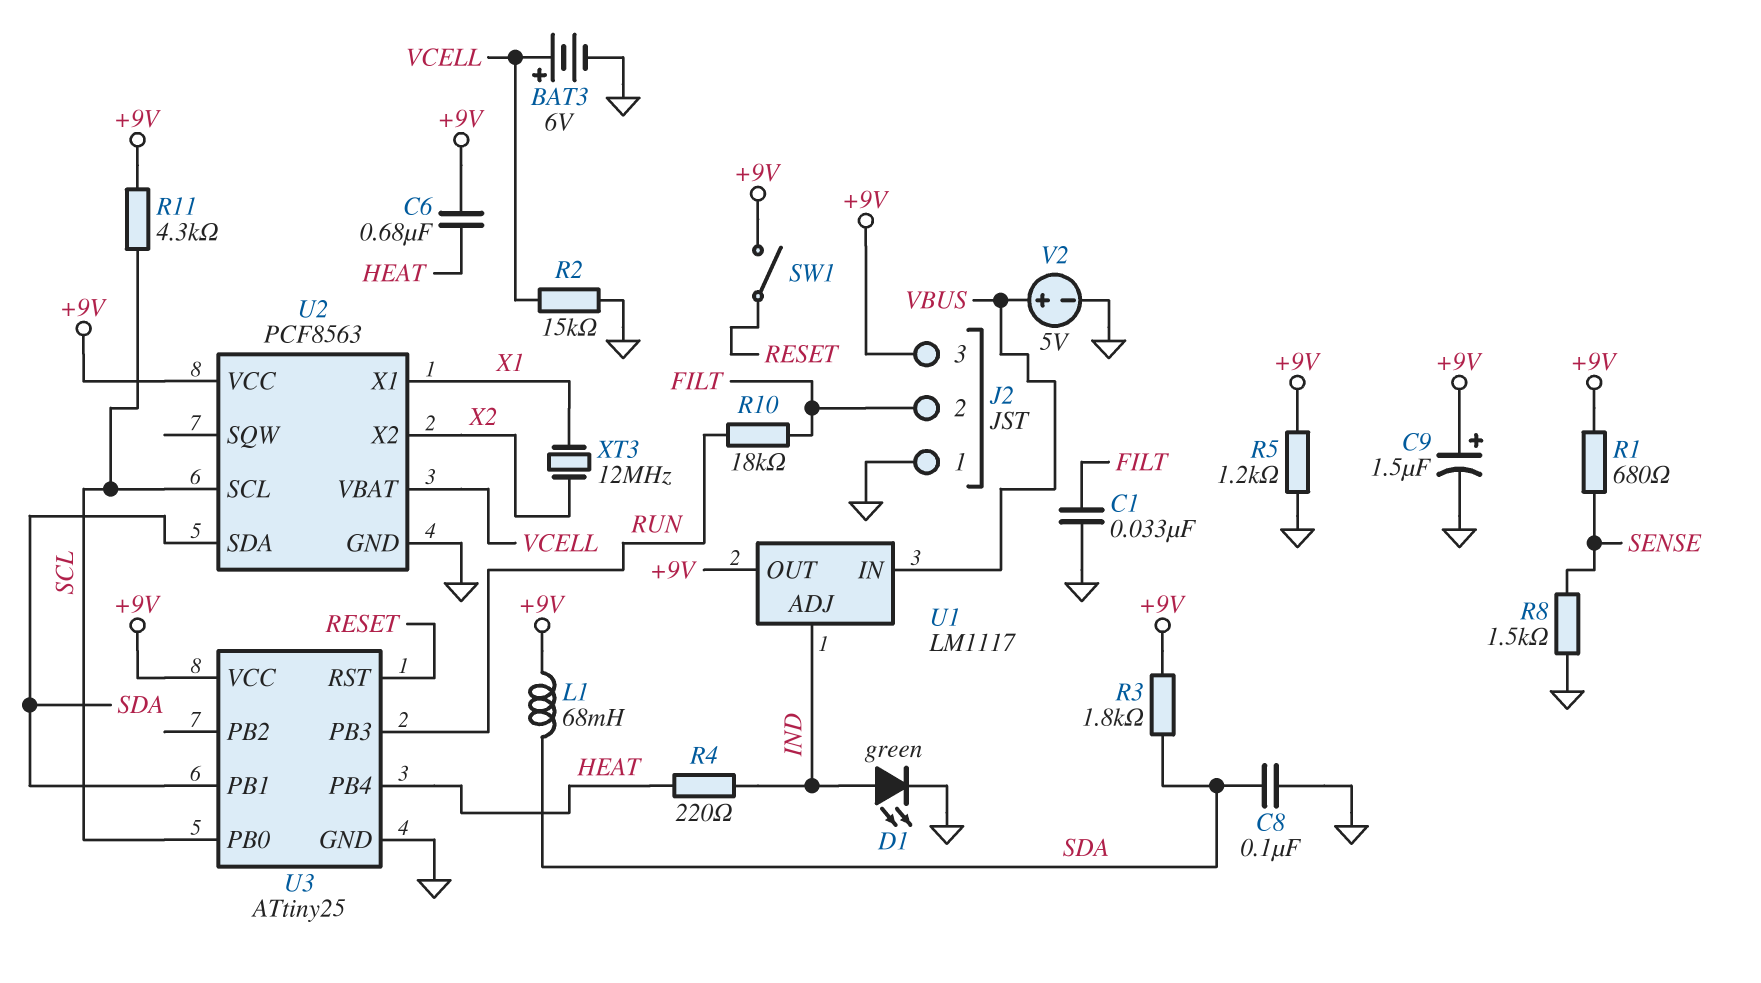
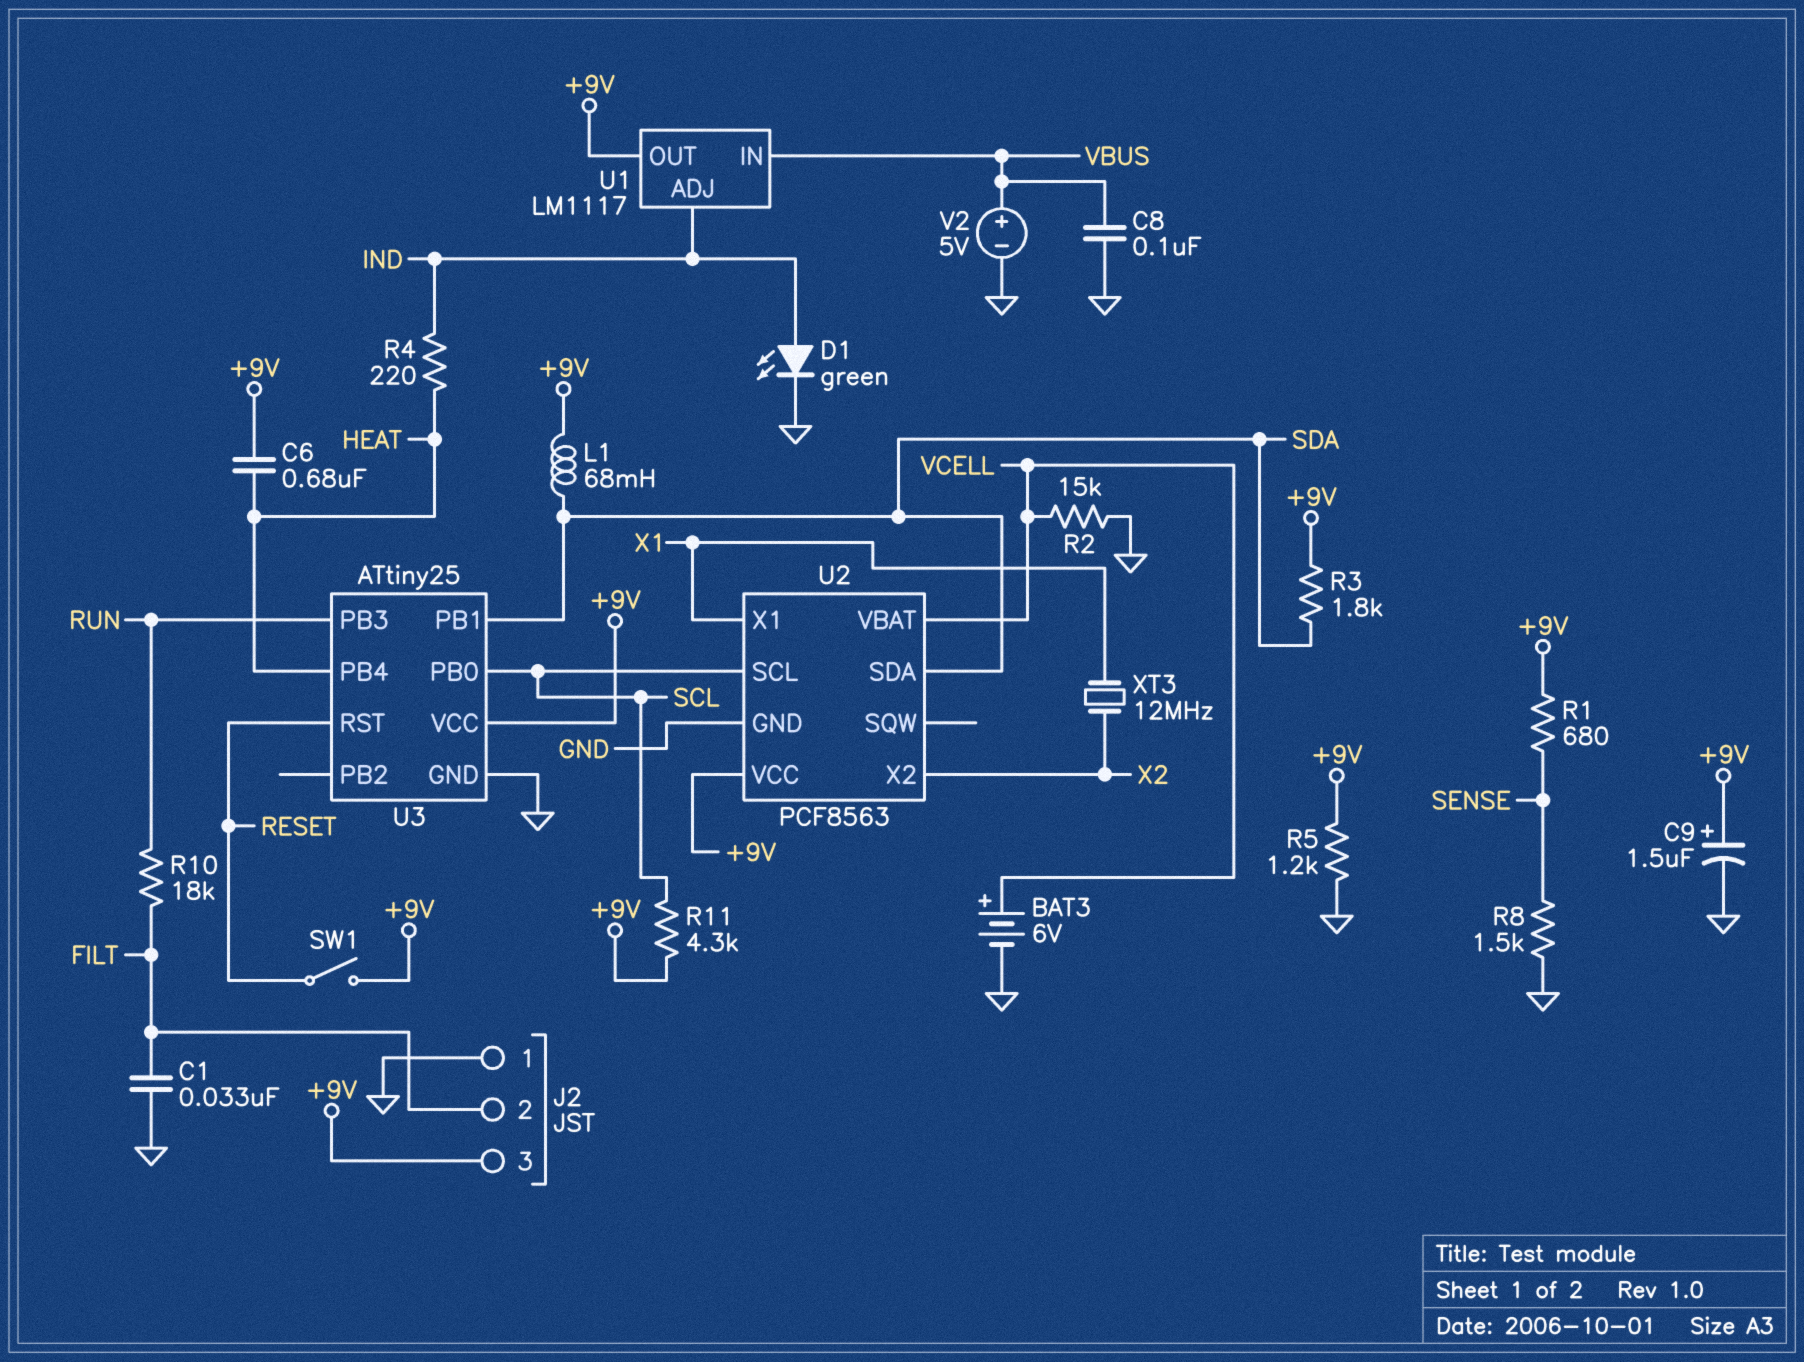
C8: 100nF (GND, SDA) -> 100nF (GND, VBUS)

